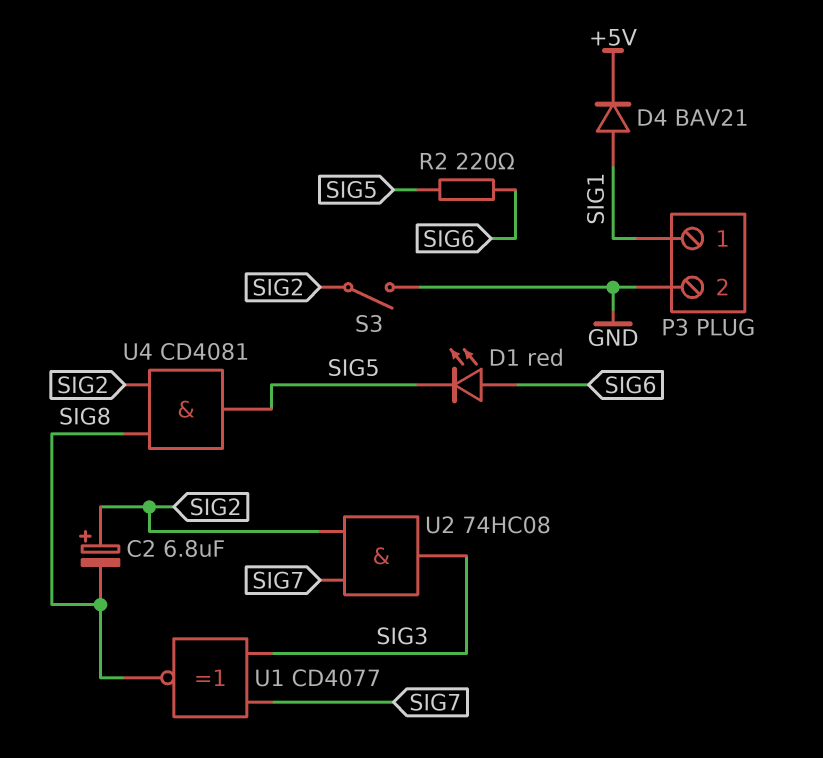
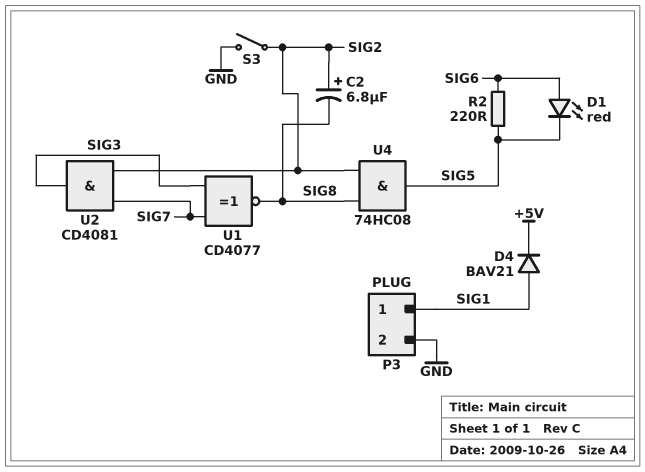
U2: AND 74HC08 (in SIG2, in SIG7, out SIG3) -> AND CD4081 (in SIG2, in SIG7, out SIG3)
U4: AND CD4081 (in SIG2, in SIG8, out SIG5) -> AND 74HC08 (in SIG2, in SIG8, out SIG5)

